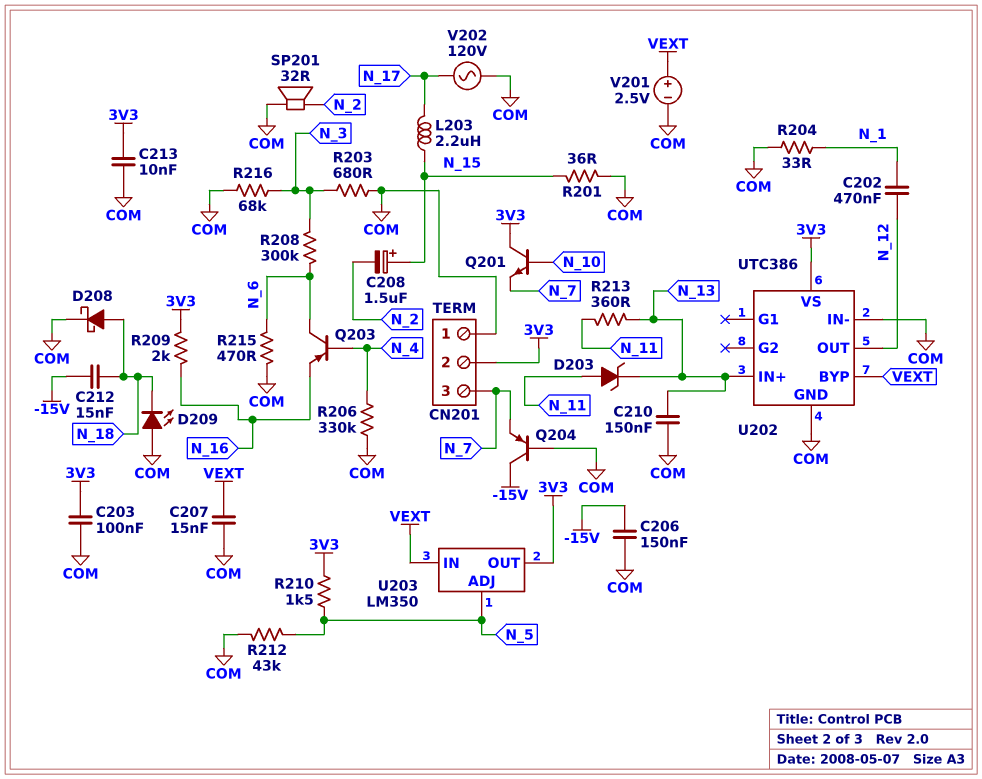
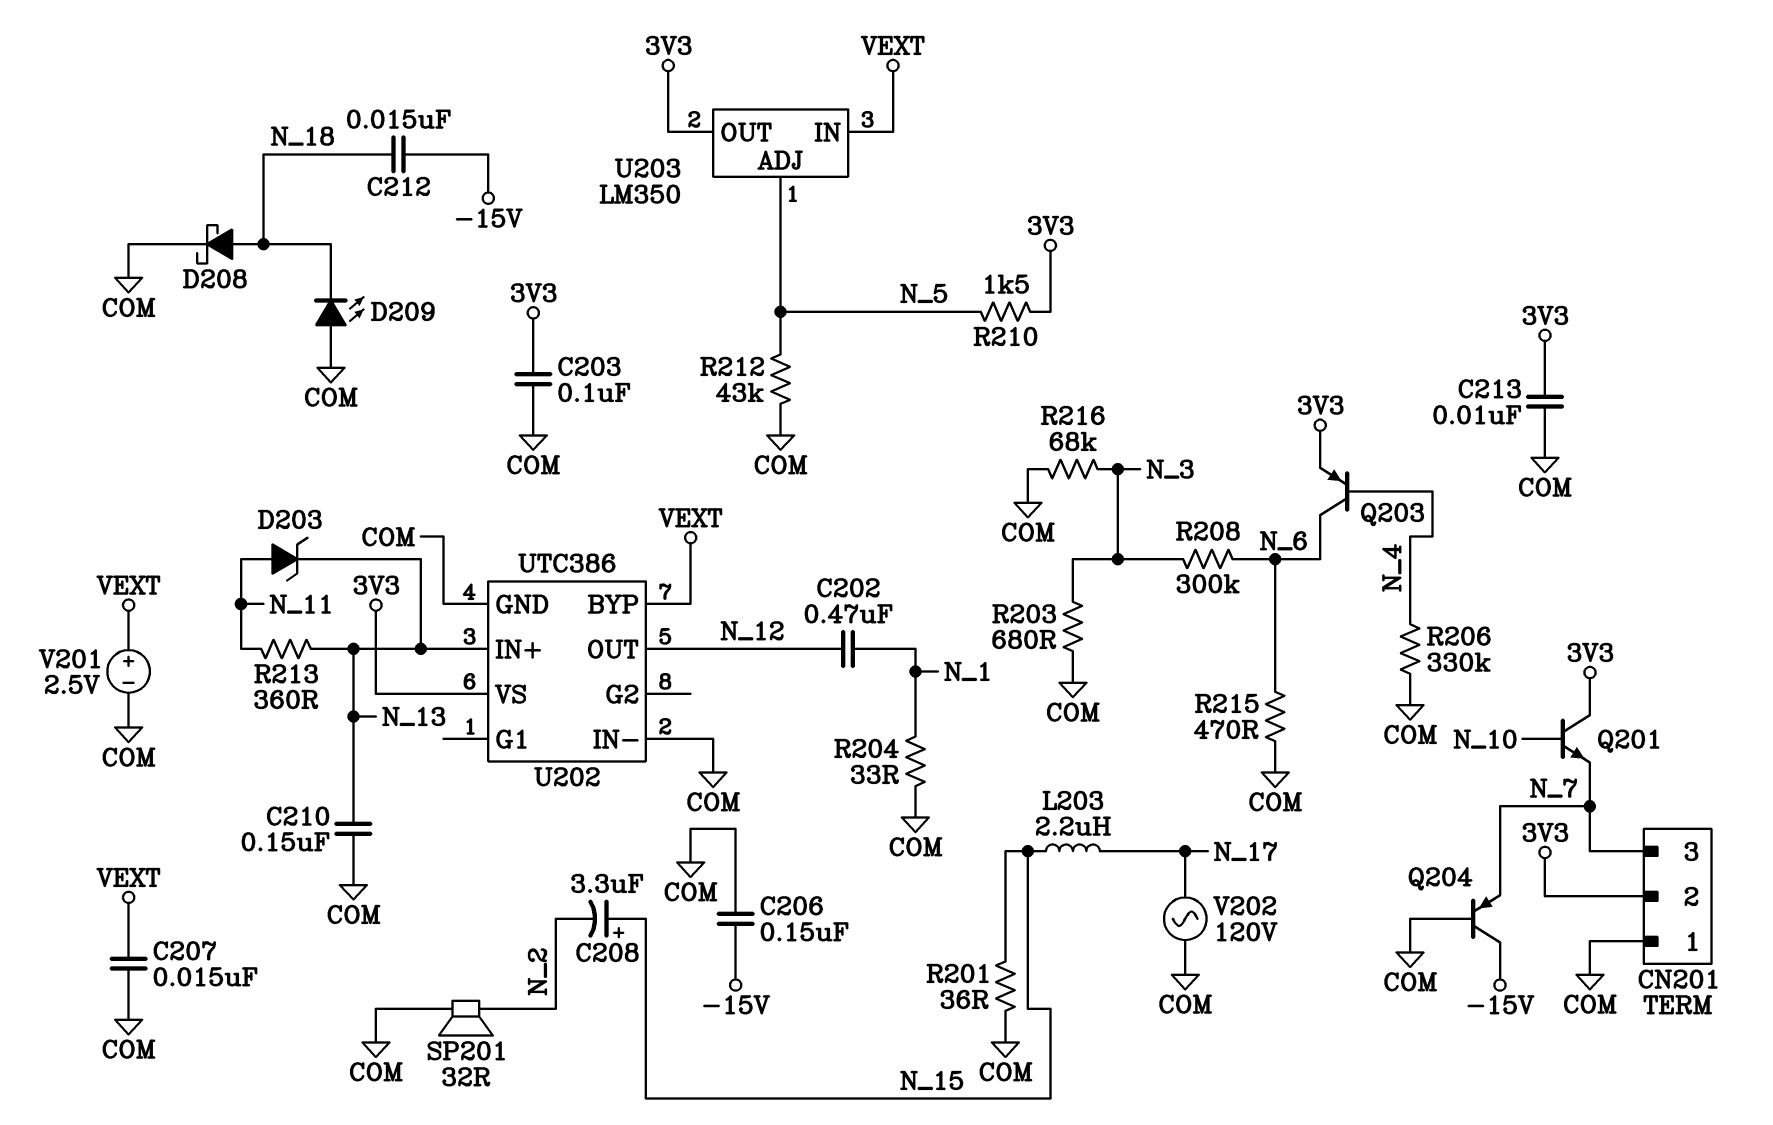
C208: 1.5uF (plus N_15, minus N_2) -> 3.3uF (plus N_15, minus N_2)
Q203: PNP (B N_4, C N_6, E N_16) -> PNP (B N_4, C N_6, E 3V3)
R209: 2k (3V3, N_16) -> none

